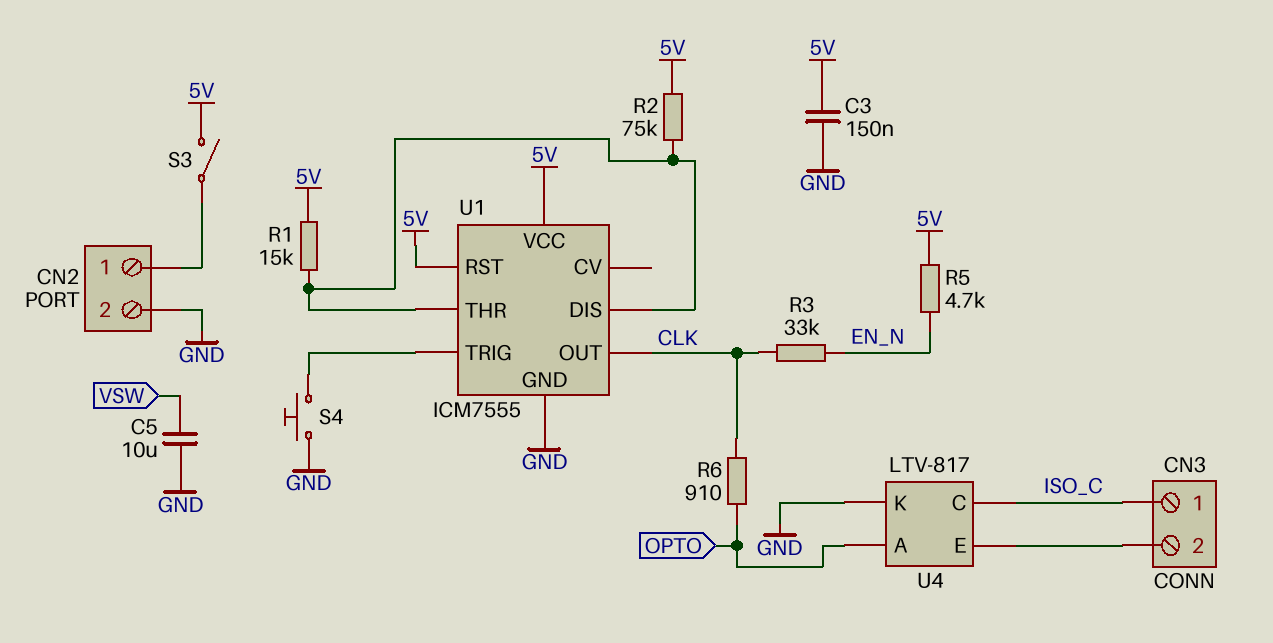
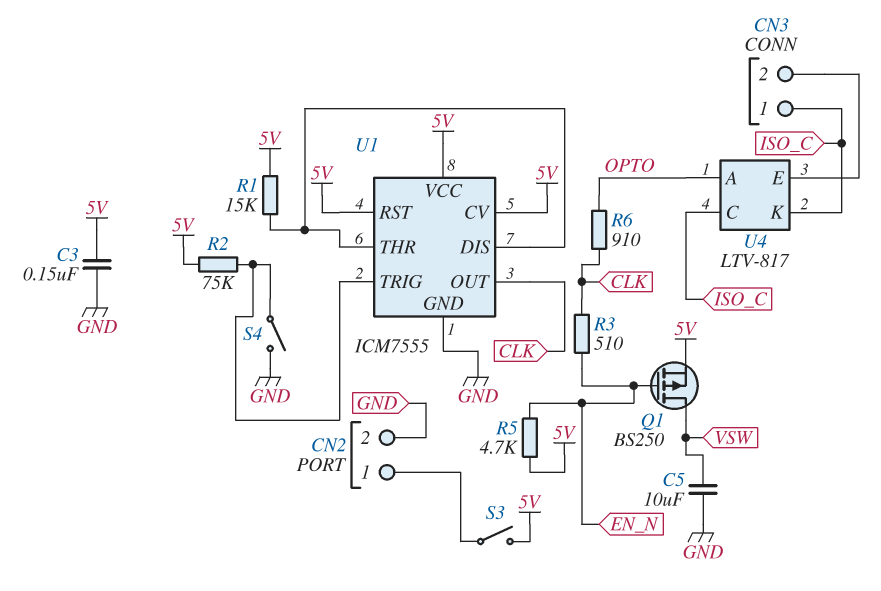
Q1: none -> PMOS BS250 (G EN_N, D VSW, S 5V)
R2: 75k (5V, U1/DIS) -> 75k (5V, U1/TRIG)
R3: 33k (CLK, EN_N) -> 510 (CLK, EN_N)
S4: button (GND, U1/TRIG) -> switch (GND, U1/TRIG)
U1 pin CV: none -> 5V
U4 pin K: GND -> ISO_C

